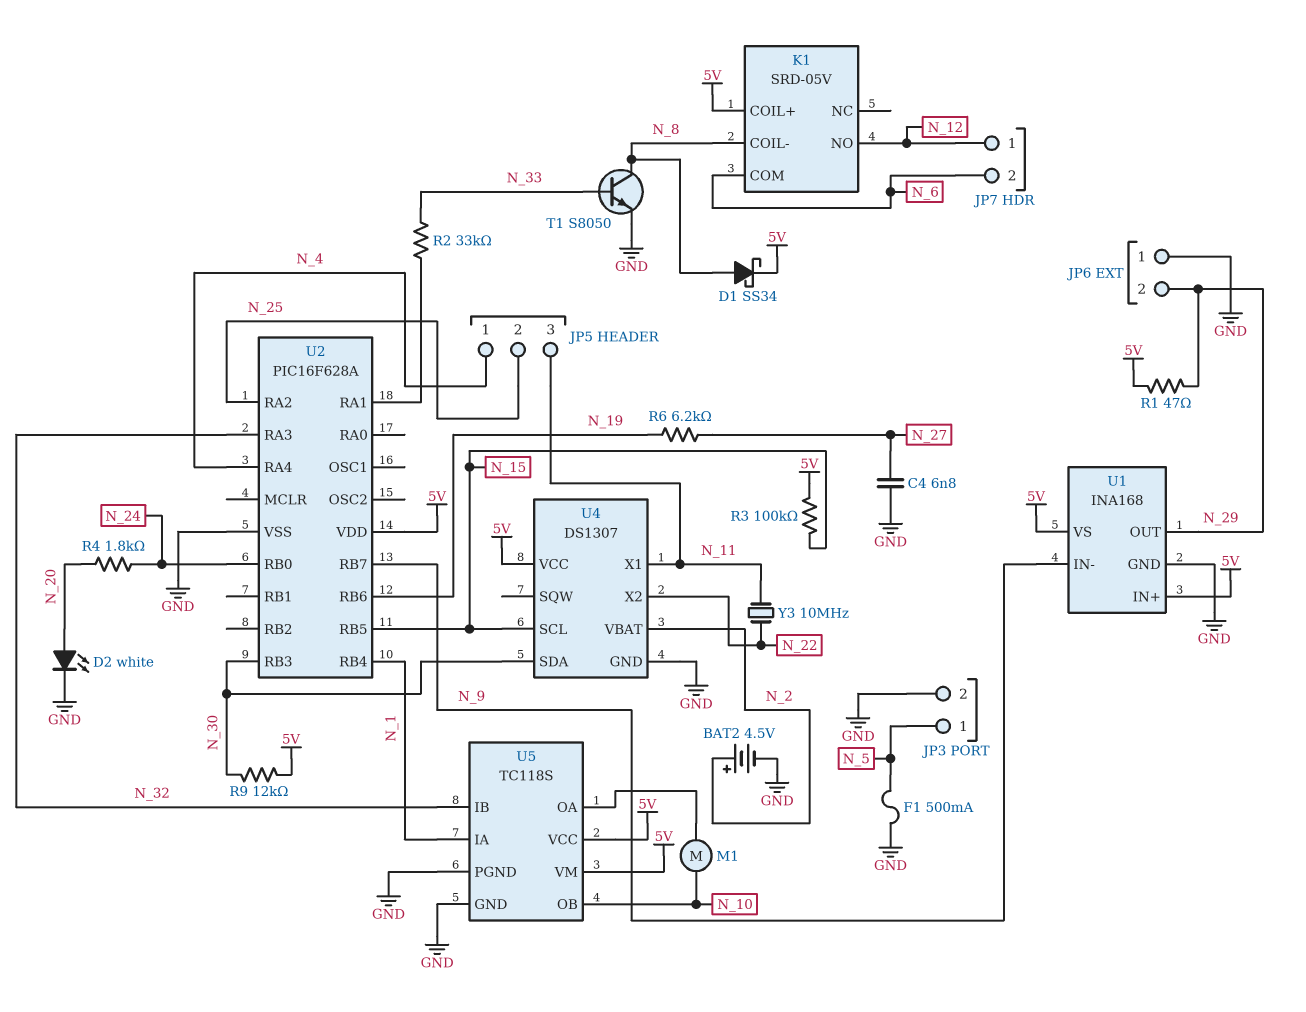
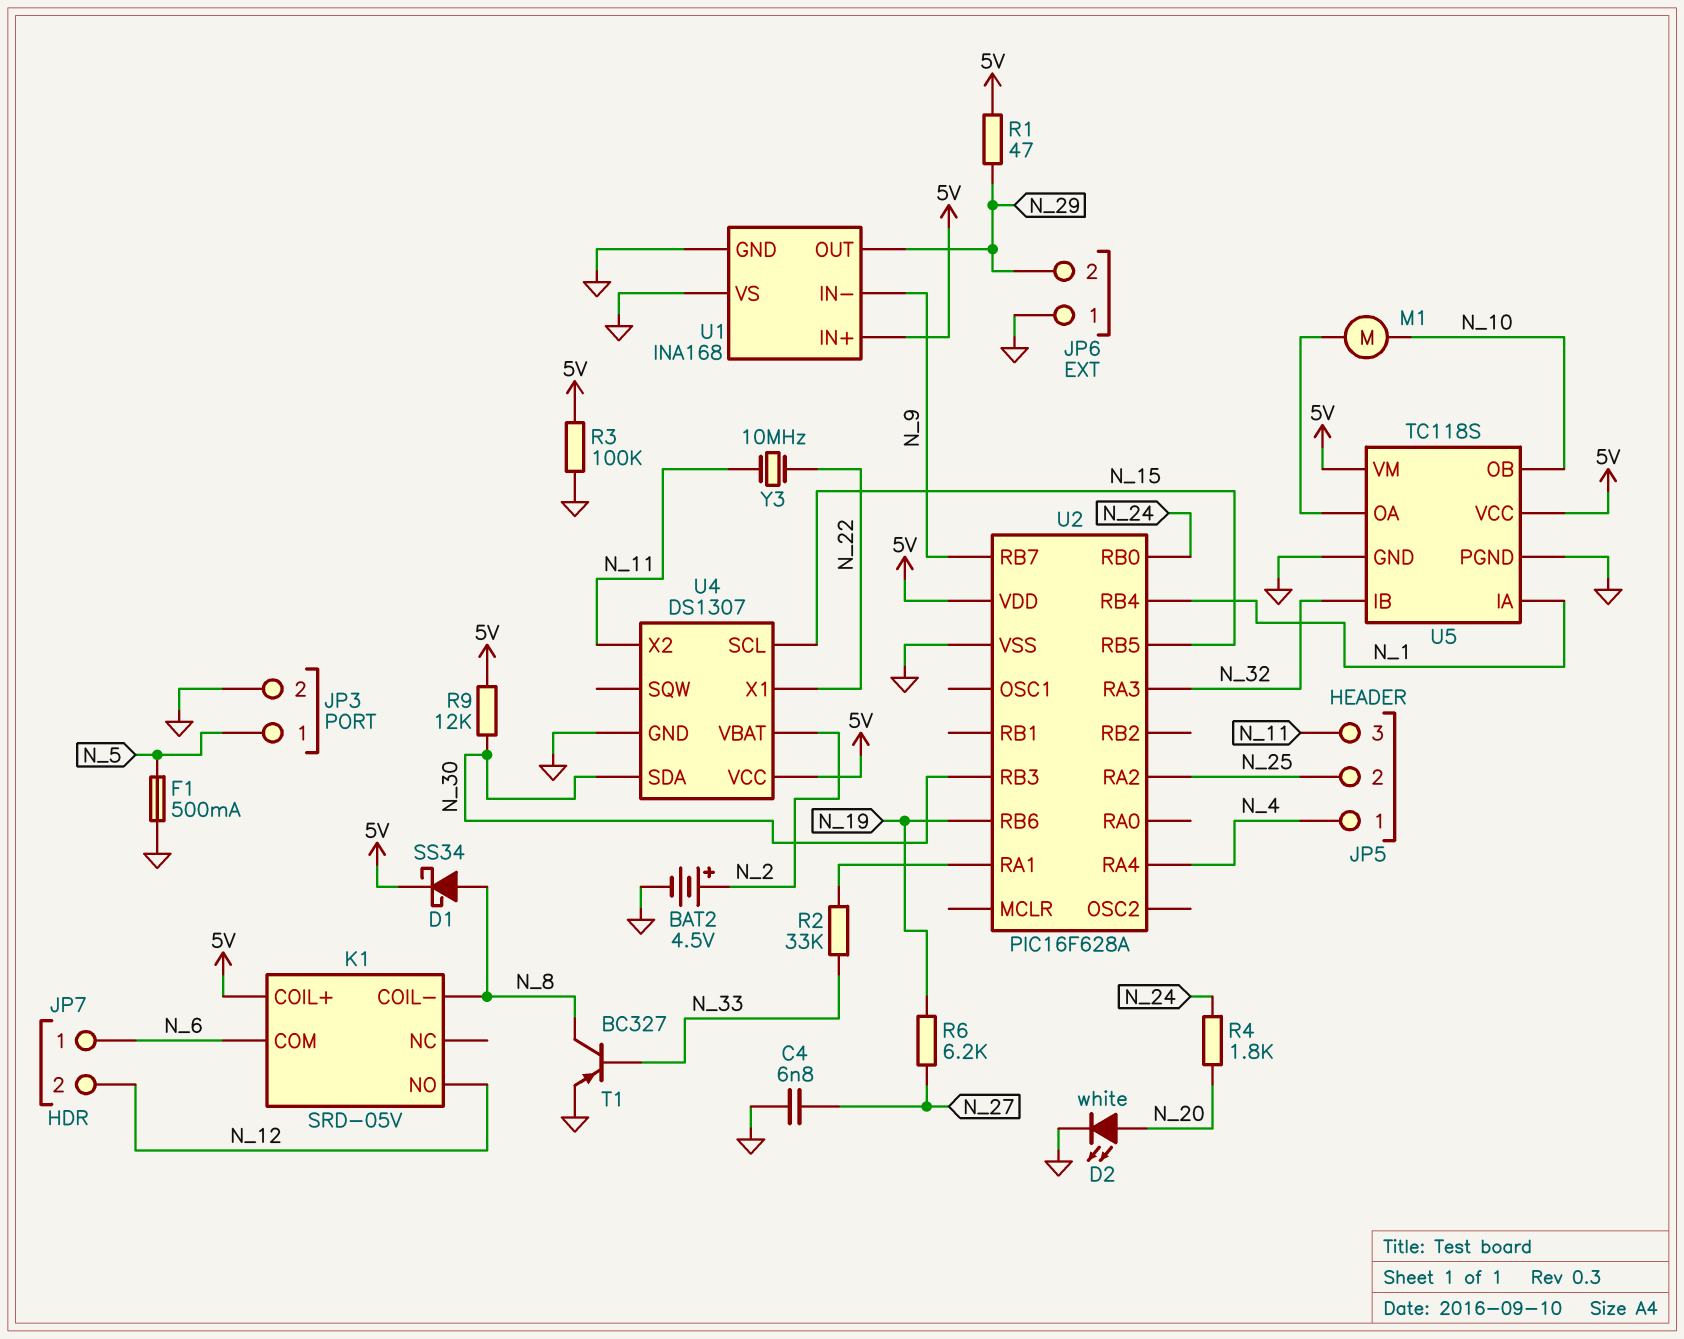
JP7 pin 1: N_12 -> N_6
JP7 pin 2: N_6 -> N_12
R3: 100k (5V, N_15) -> 100k (5V, GND)
T1: NPN S8050 (B N_33, C N_8, E GND) -> PNP BC327 (B N_33, C N_8, E GND)
U1 pin VS: 5V -> GND
U4 pin X1: N_11 -> N_22
U4 pin X2: N_22 -> N_11

